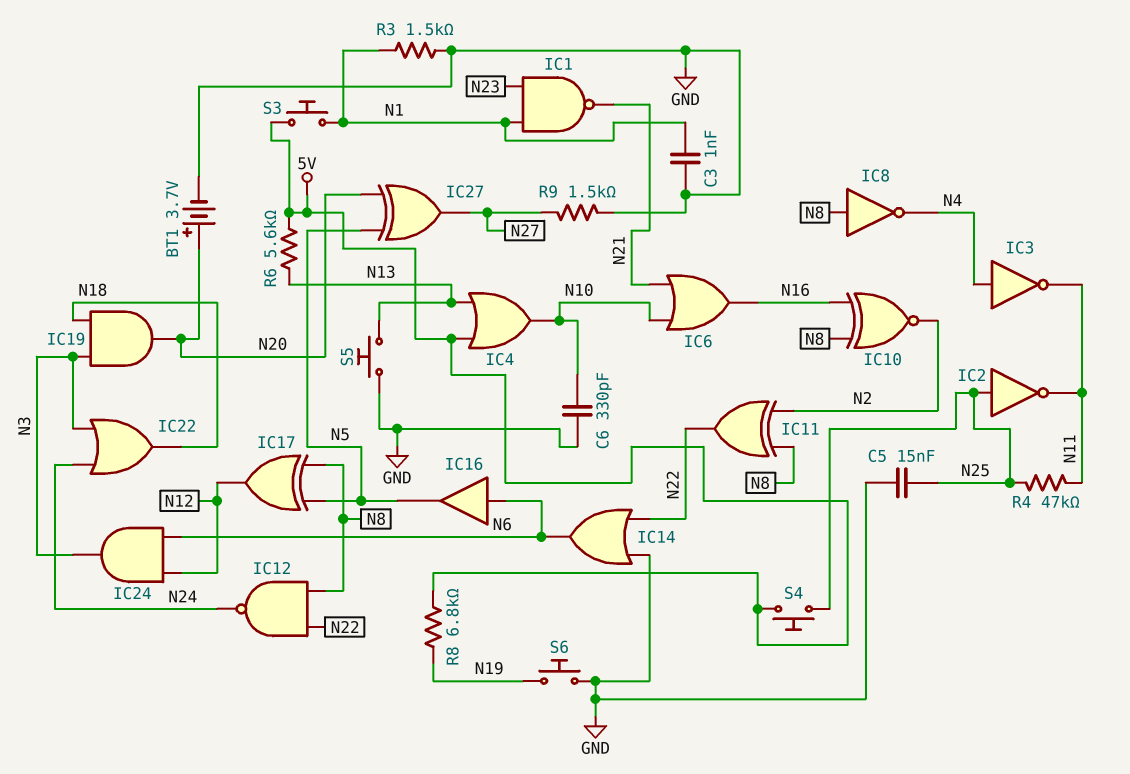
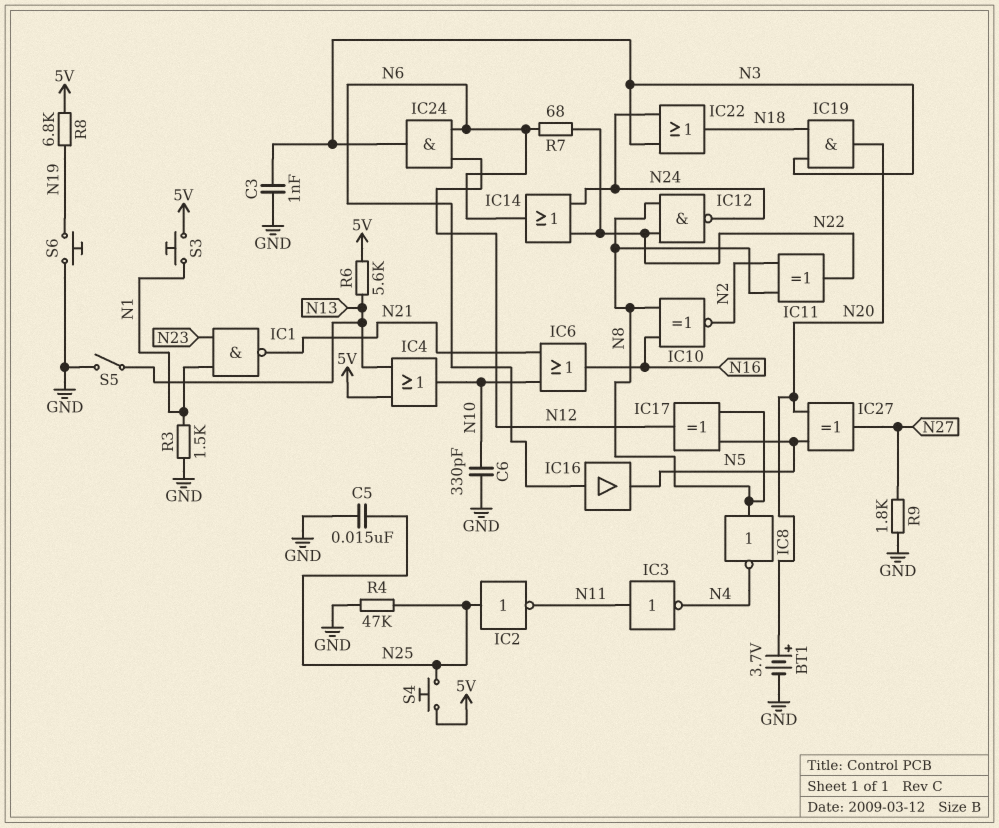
C3: 1nF (GND, N1) -> 1nF (GND, N3)
IC3: NOT (in N4, out N11) -> NOT (in N11, out N4)
IC14: OR (in GND, in N22, out N6) -> OR (in N22, in N24, out N6)
R4: 47k (N11, N25) -> 47k (GND, N25)
R7: none -> 68 (N6, N22)
R9: 1.5k (GND, N27) -> 1.8k (GND, N27)
S5: button (GND, N13) -> switch (GND, N13)

